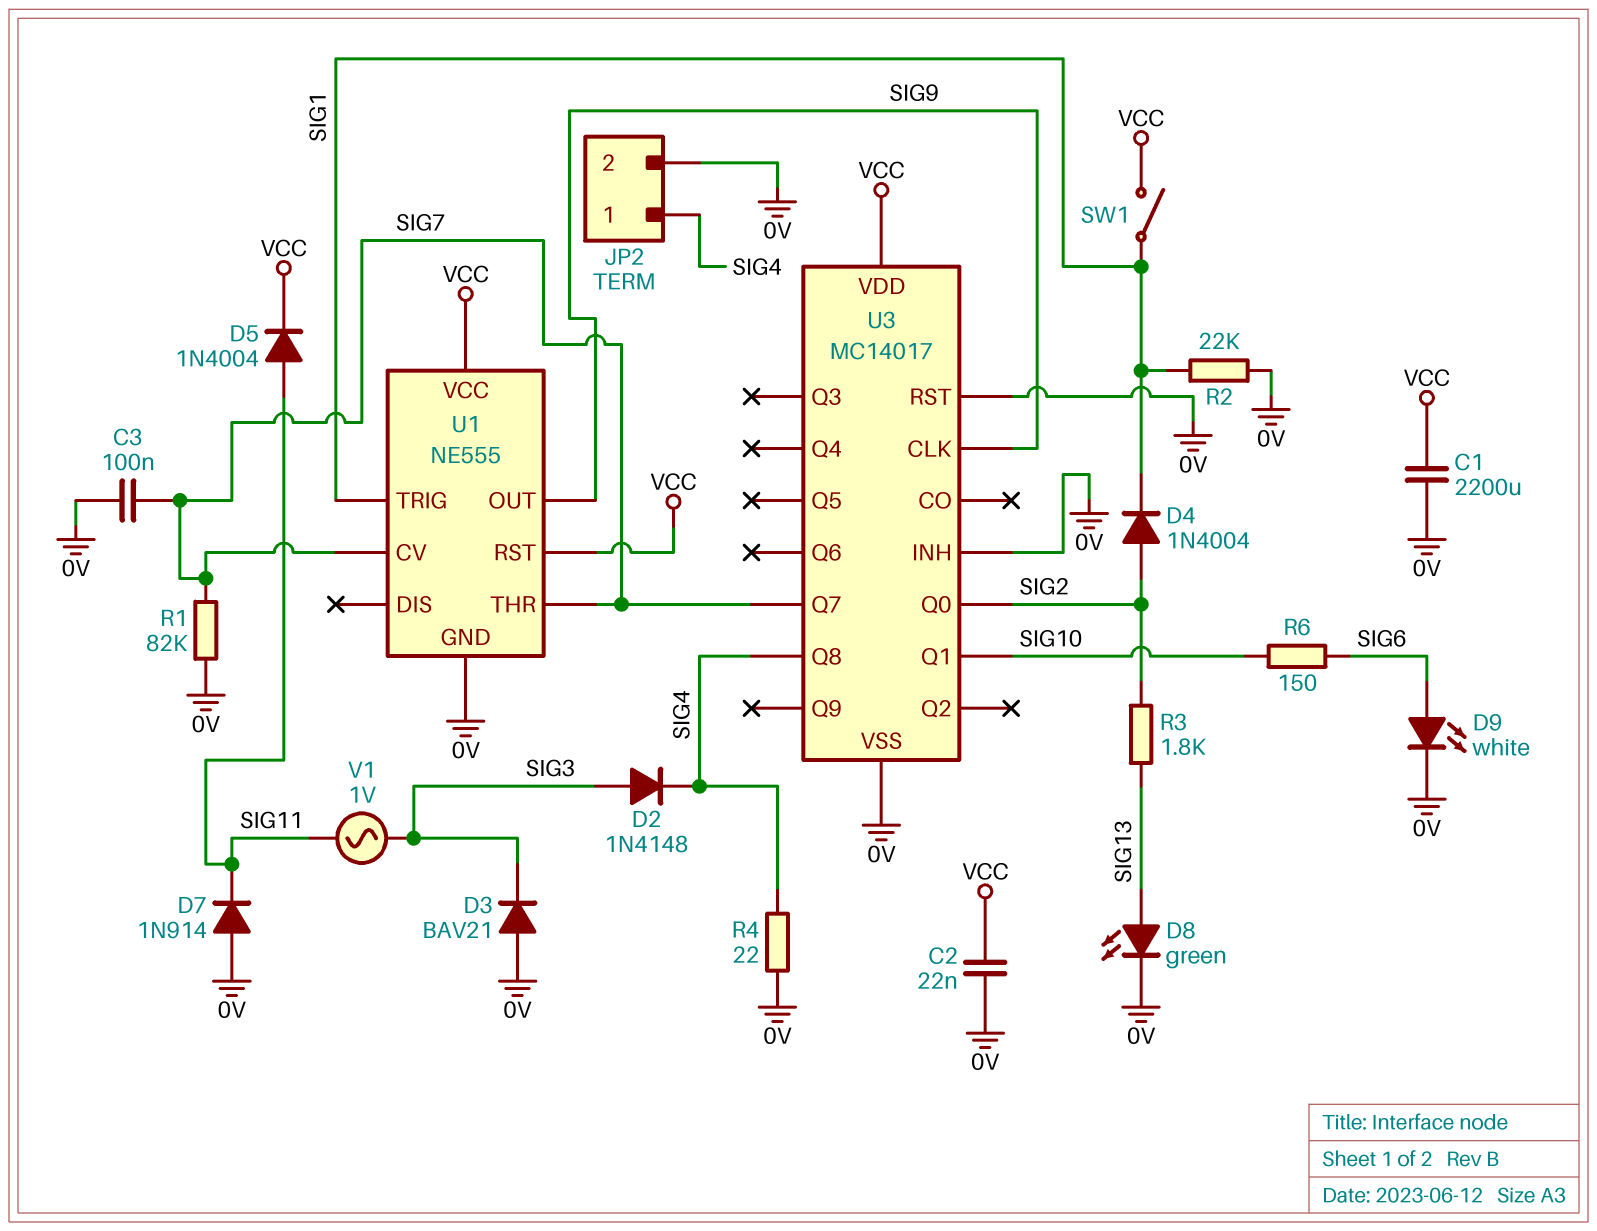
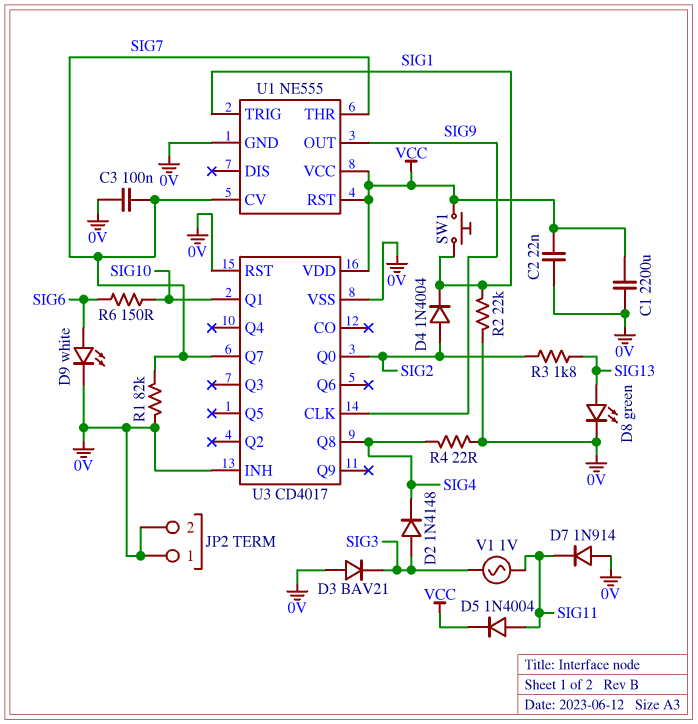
JP2 pin 1: SIG4 -> 0V
SW1: switch (SIG1, VCC) -> button (SIG1, VCC)
U3: MC14017 -> CD4017

